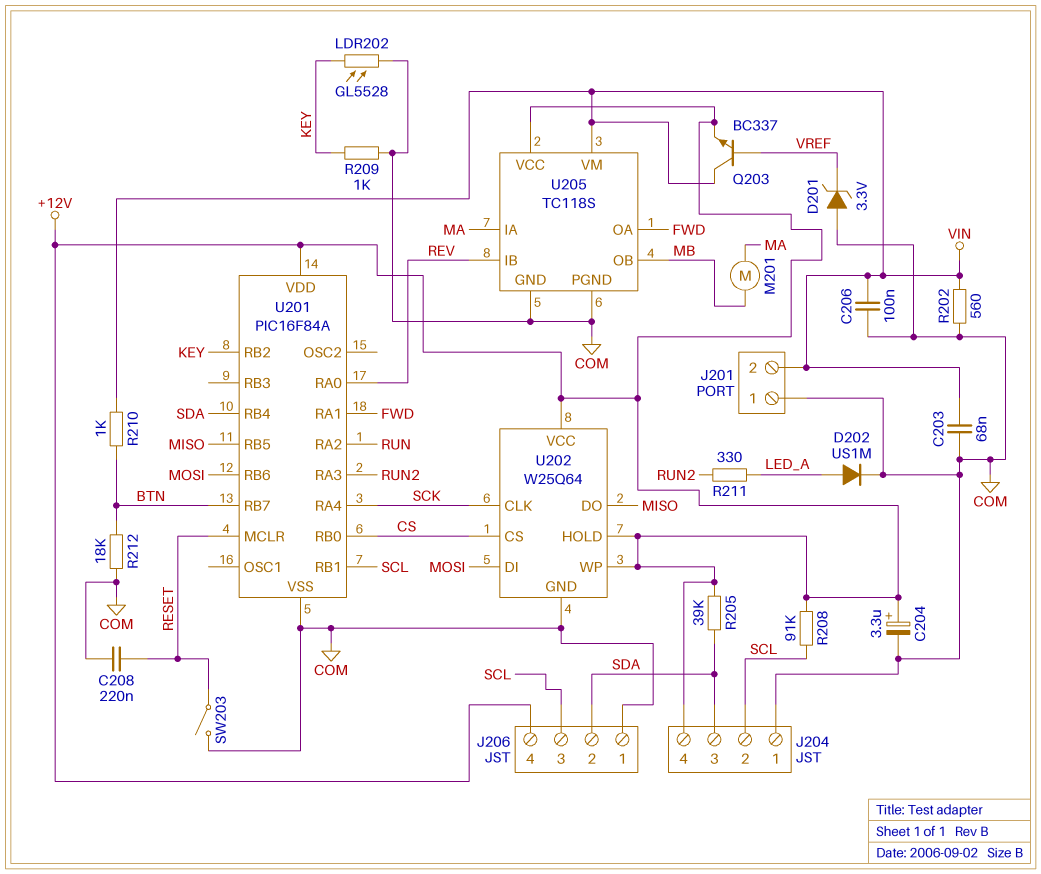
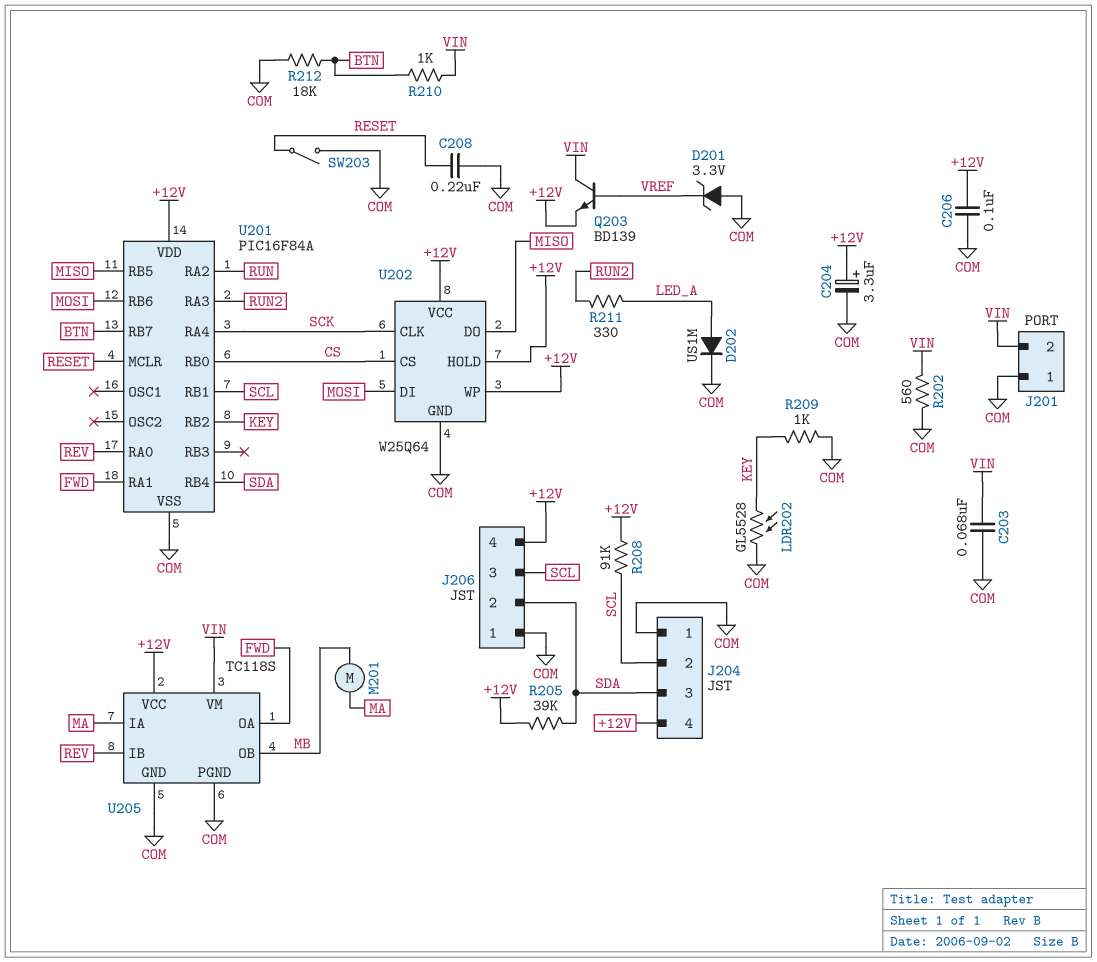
C206: 100nF (COM, VIN) -> 100nF (+12V, COM)
Q203: NPN BC337 (B VREF, C VIN, E +12V) -> NPN BD139 (B VREF, C VIN, E +12V)

